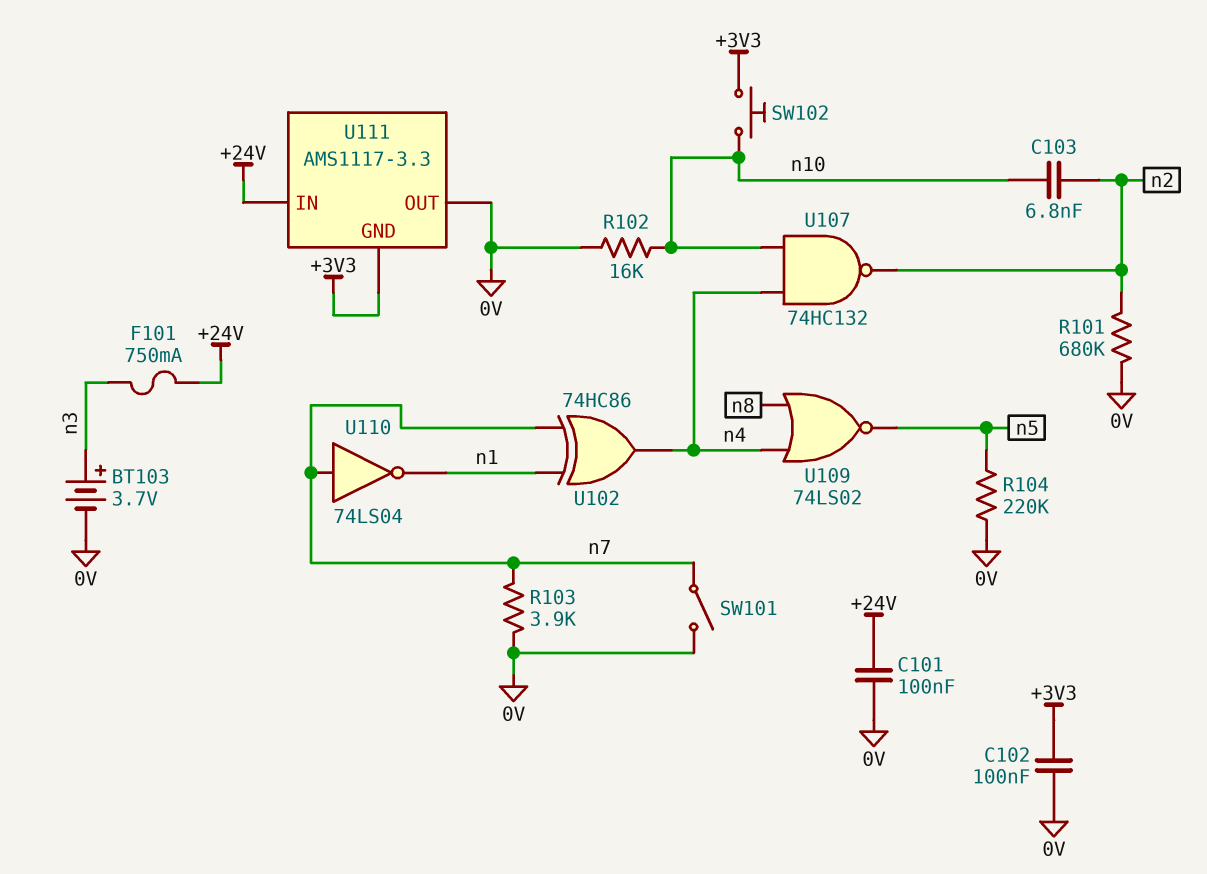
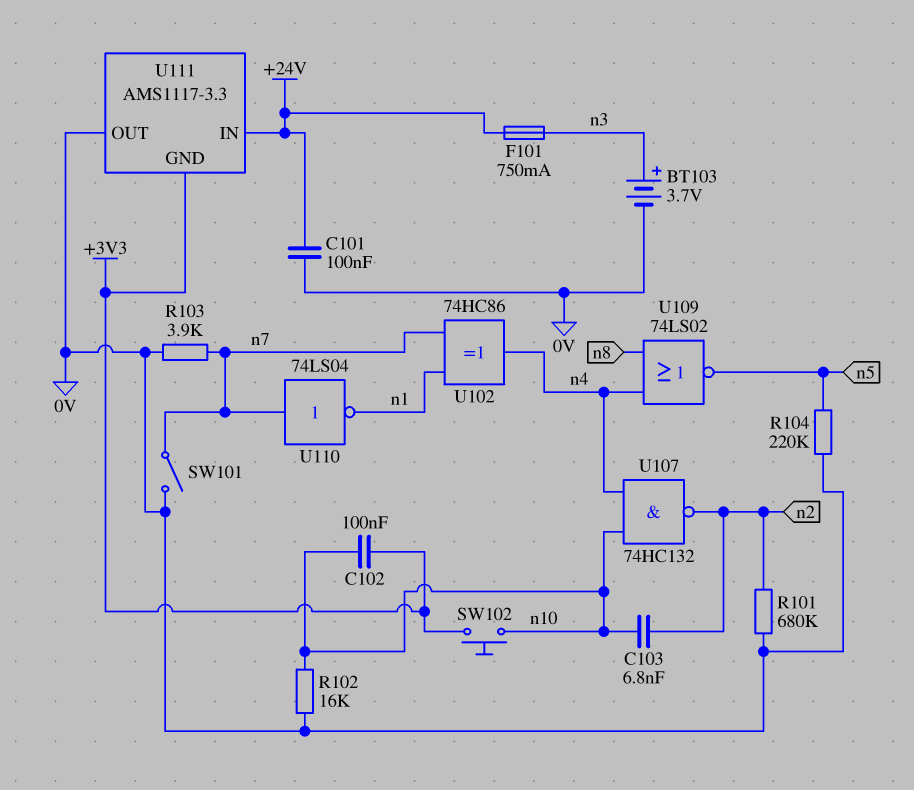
C102: 100nF (+3V3, 0V) -> 100nF (+3V3, n10)

